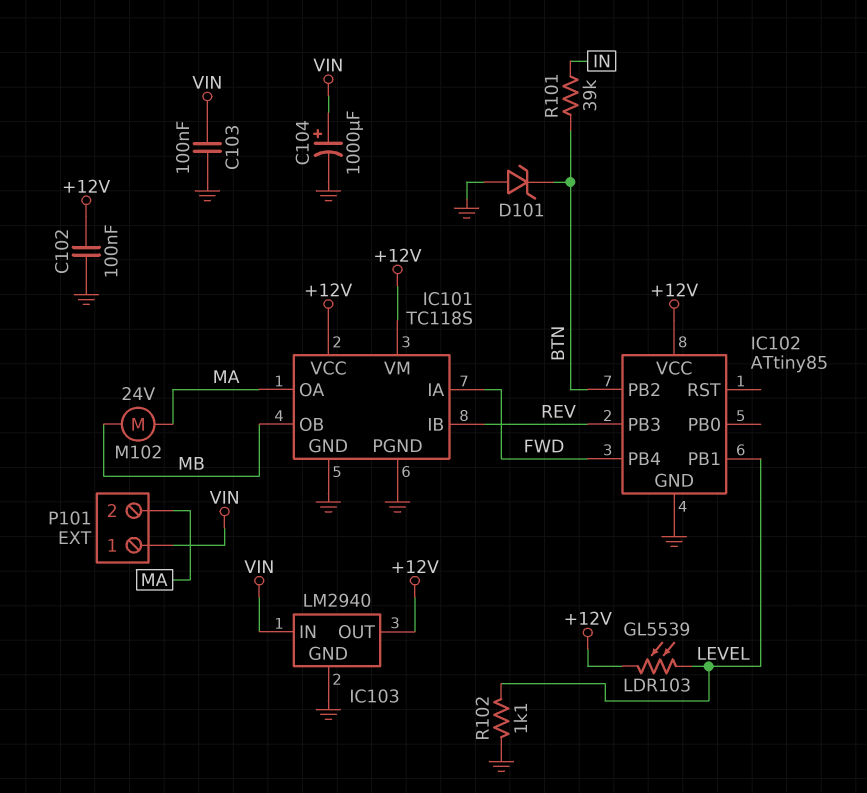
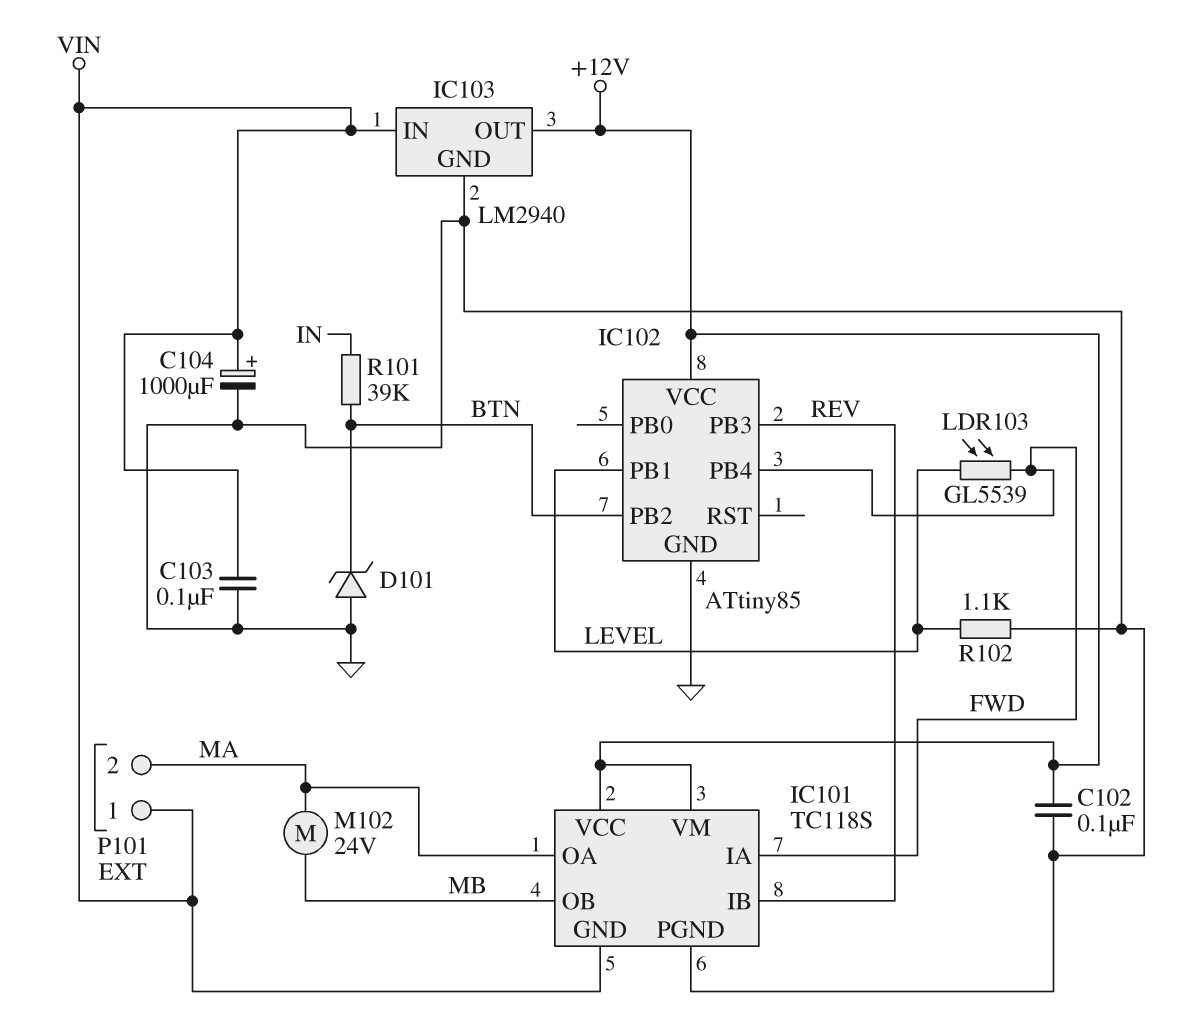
IC101 pin GND: GND -> VIN
LDR103: GL5539 (+12V, LEVEL) -> GL5539 (FWD, LEVEL)

